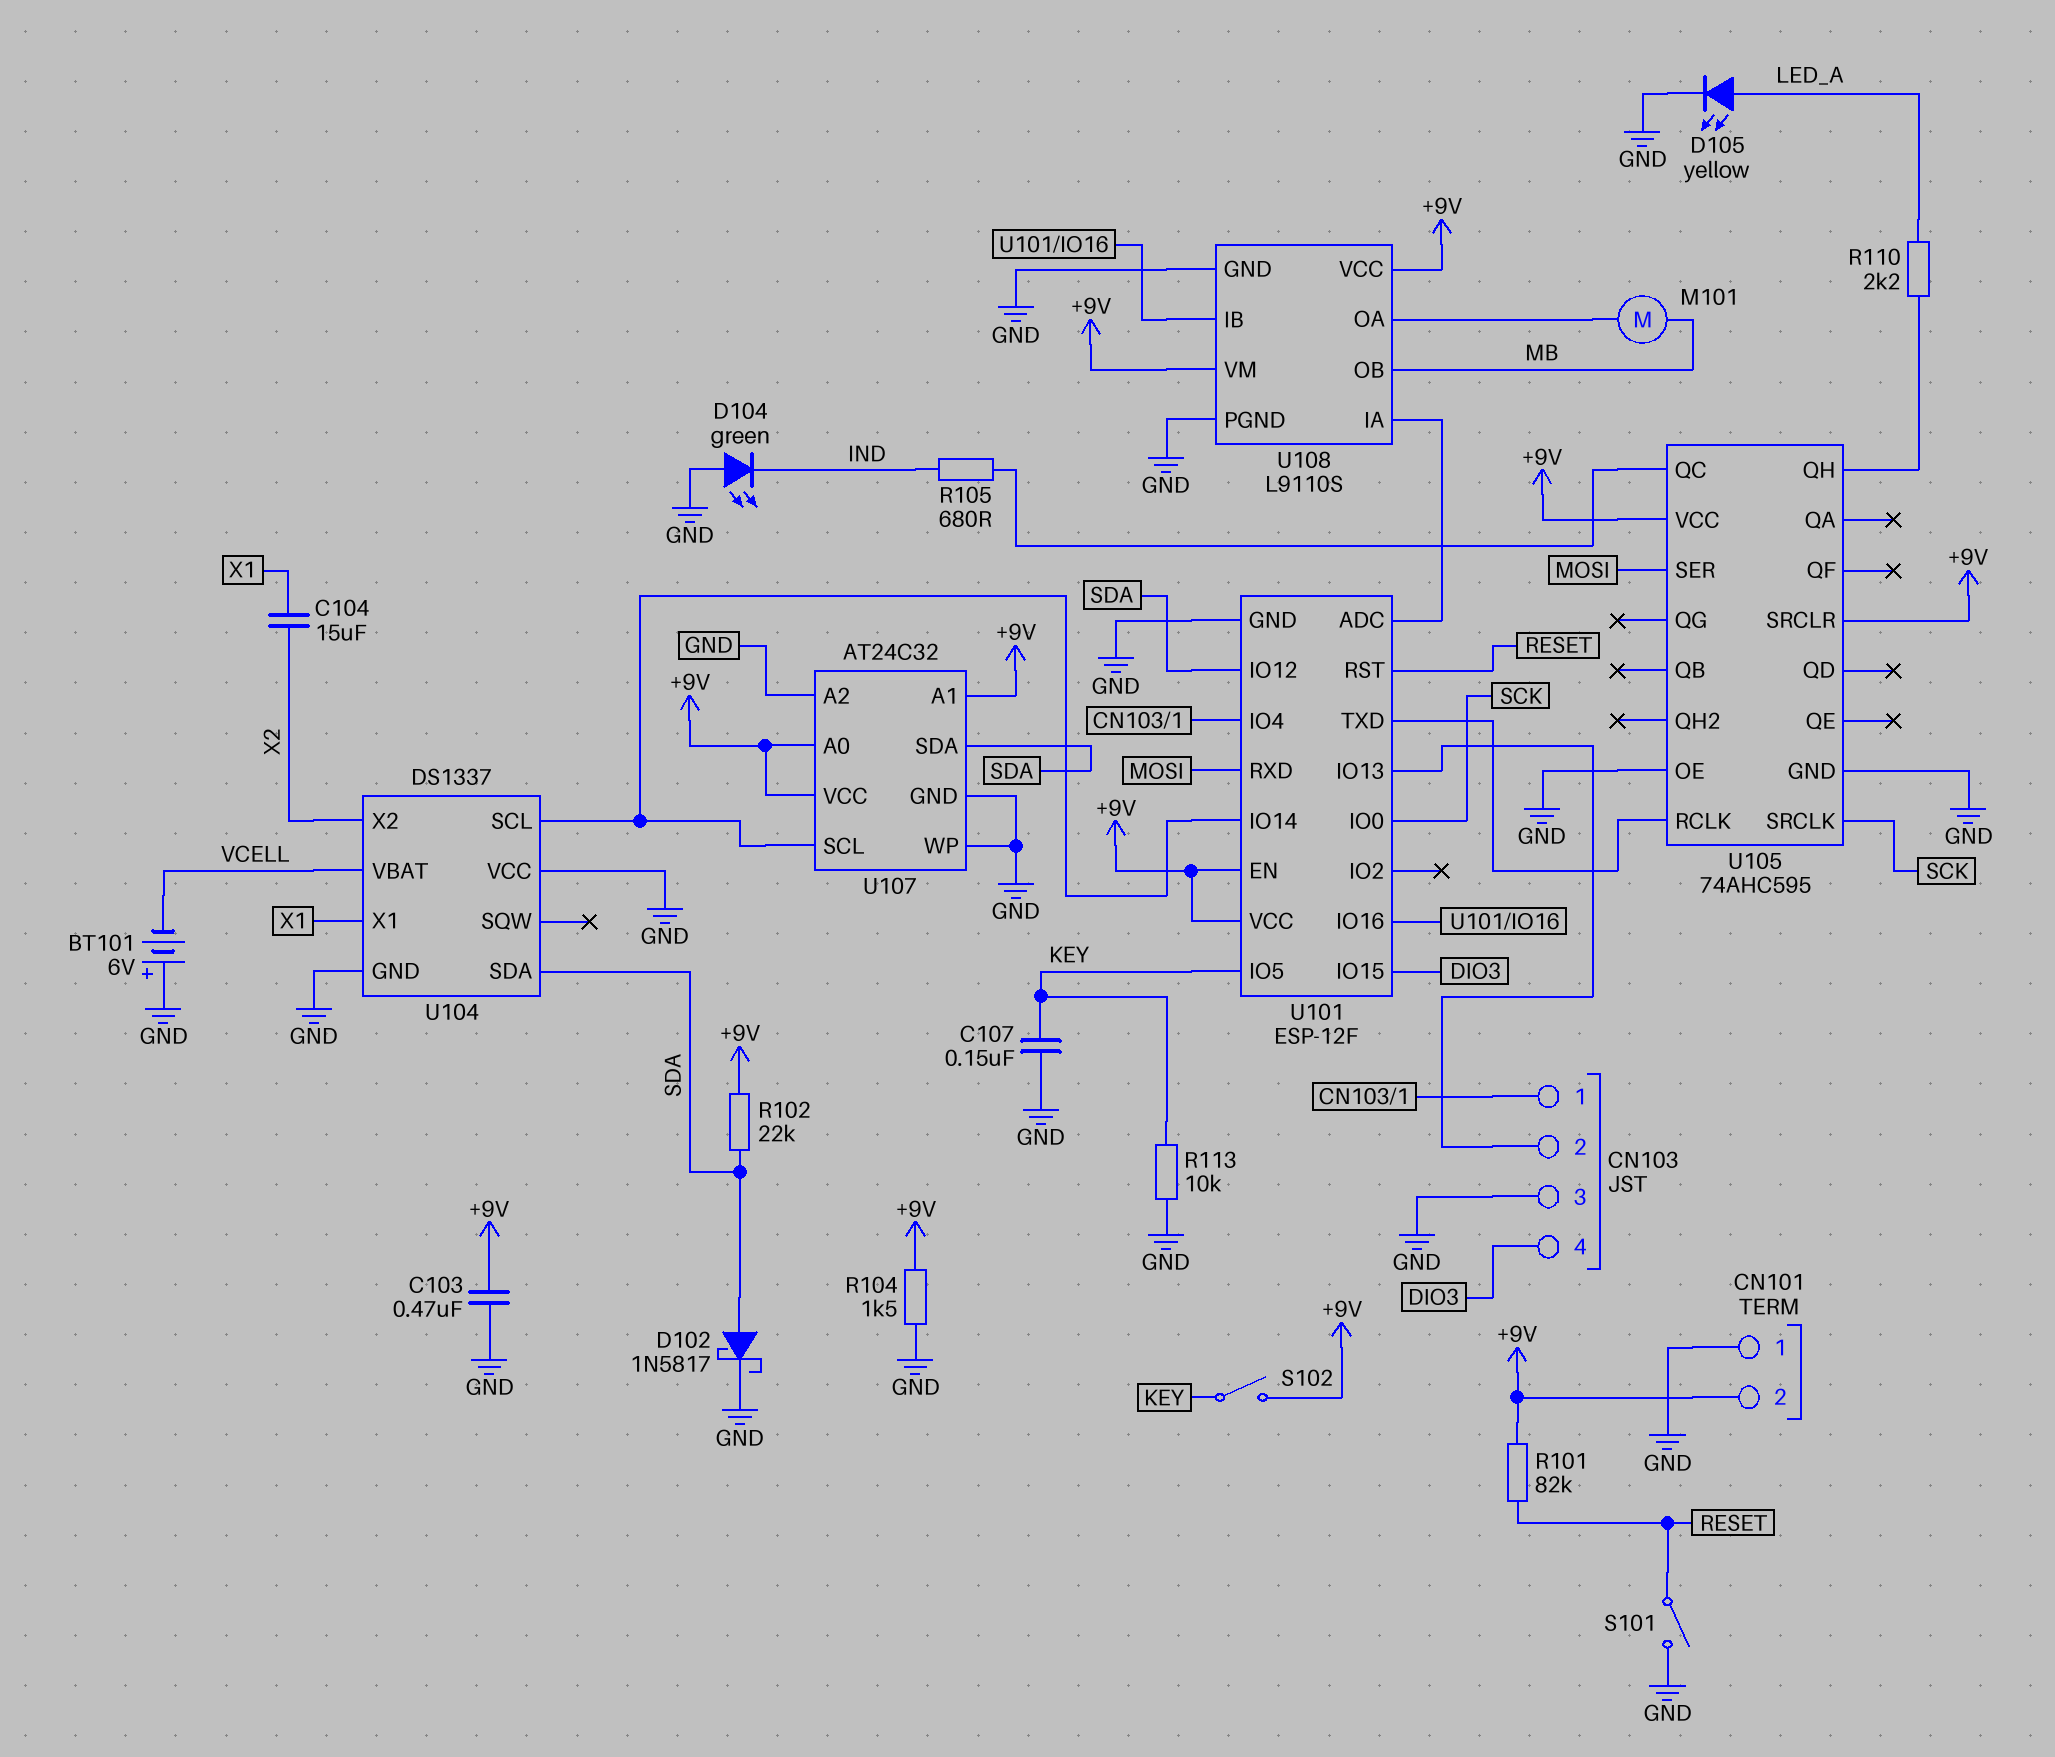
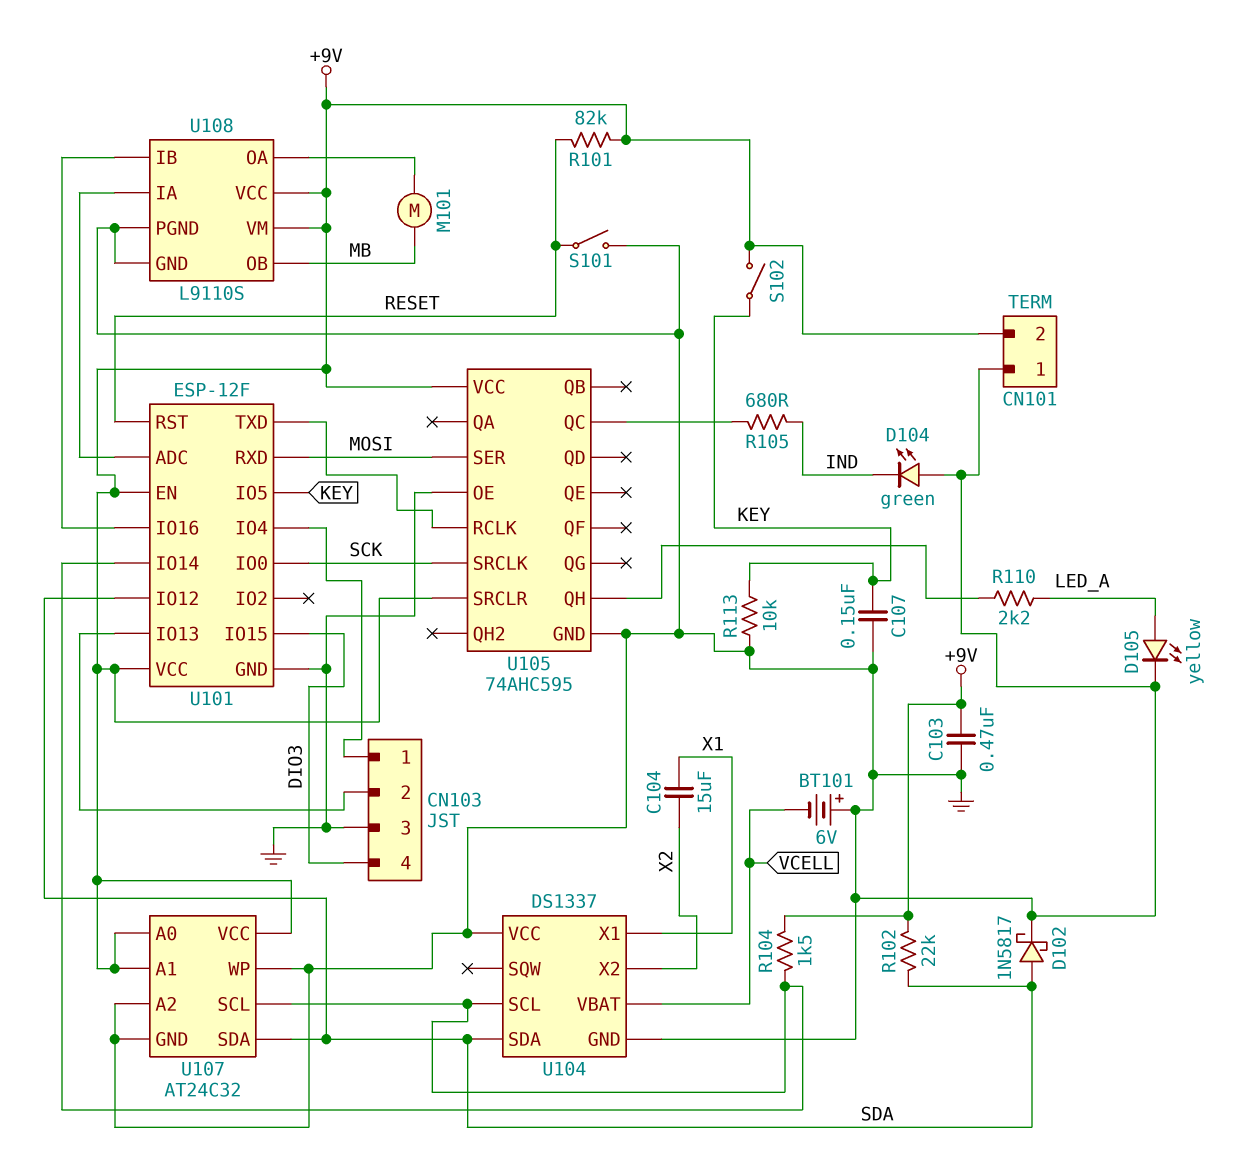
R104: 1.5k (+9V, GND) -> 1.5k (+9V, U101/IO14)

